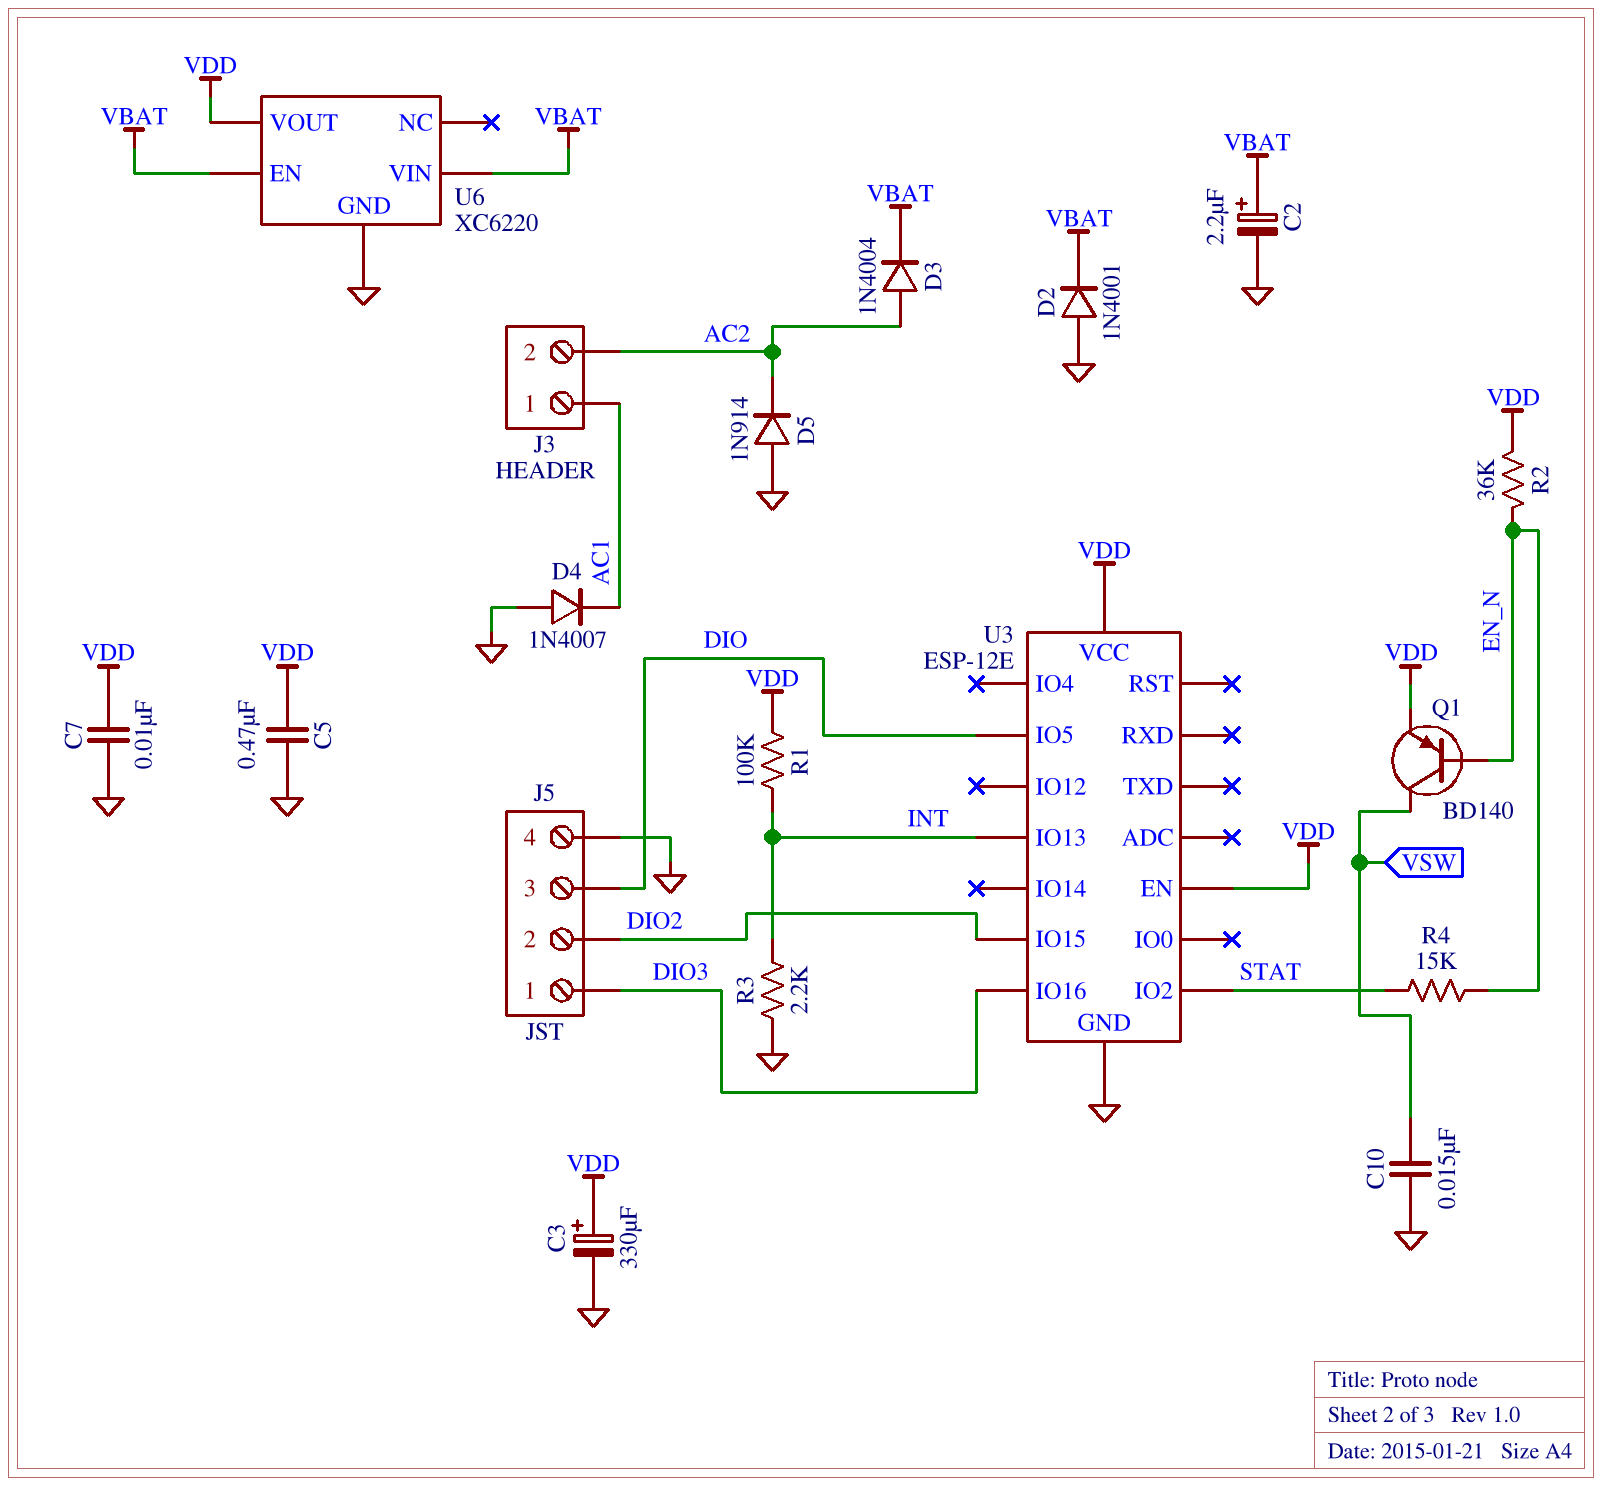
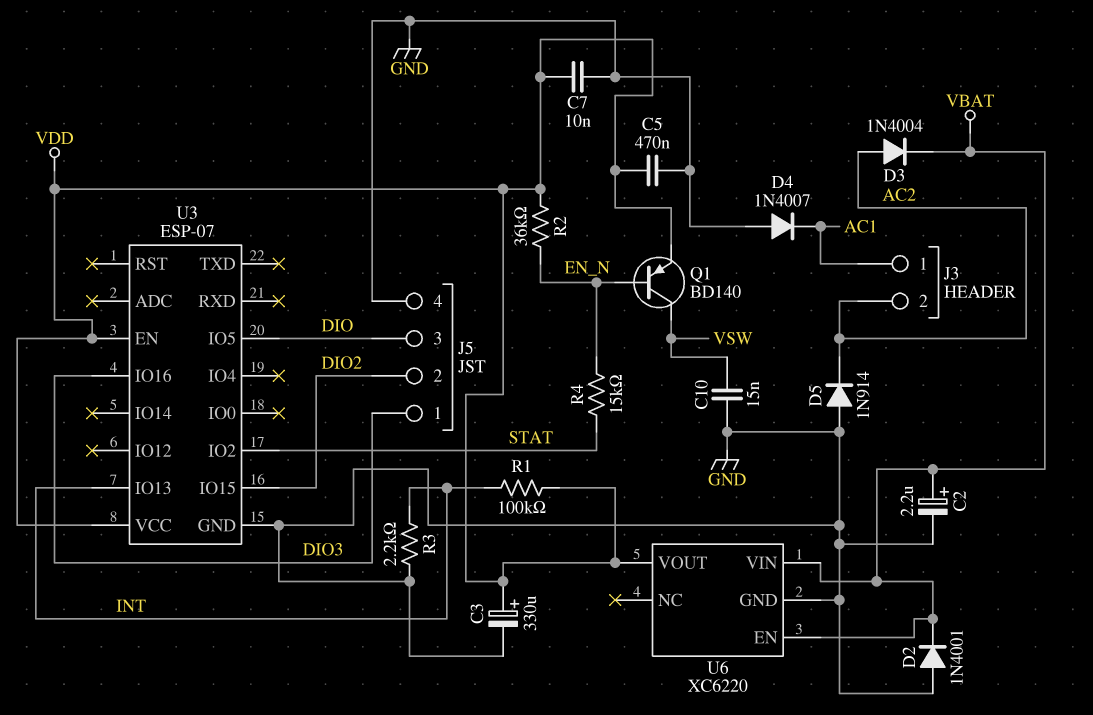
U3: ESP-12E -> ESP-07

